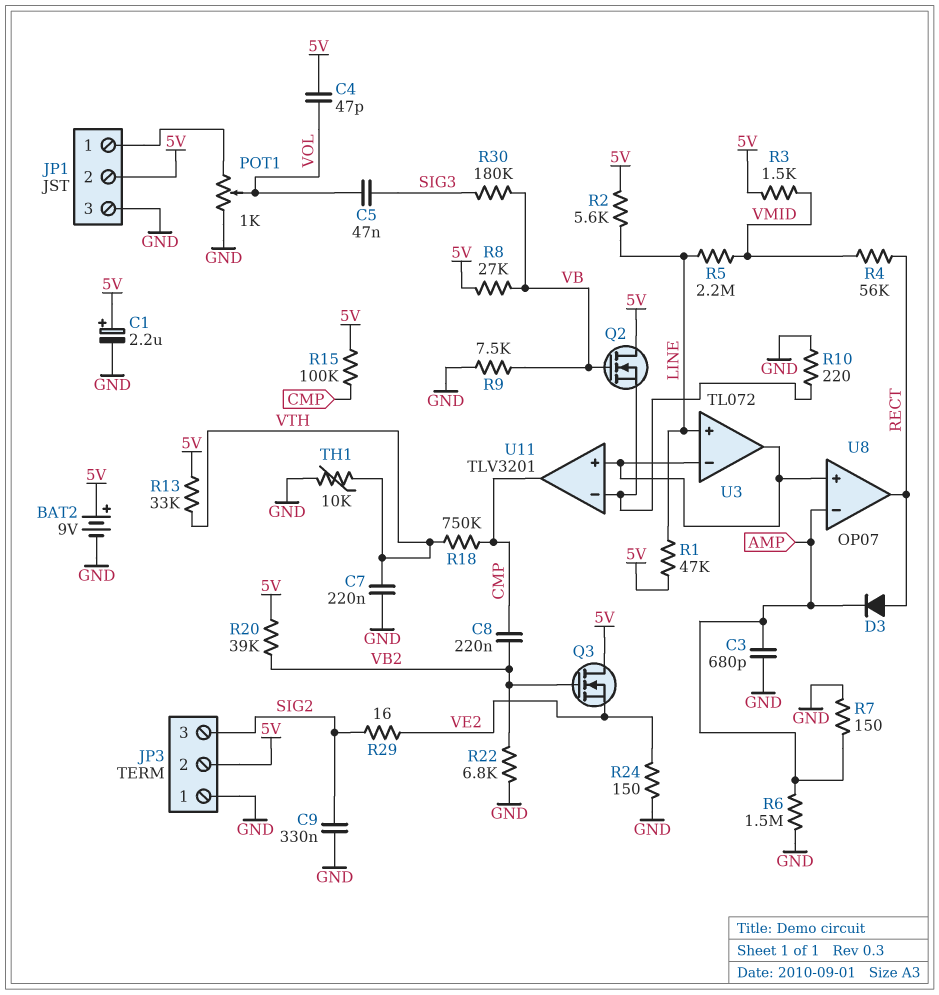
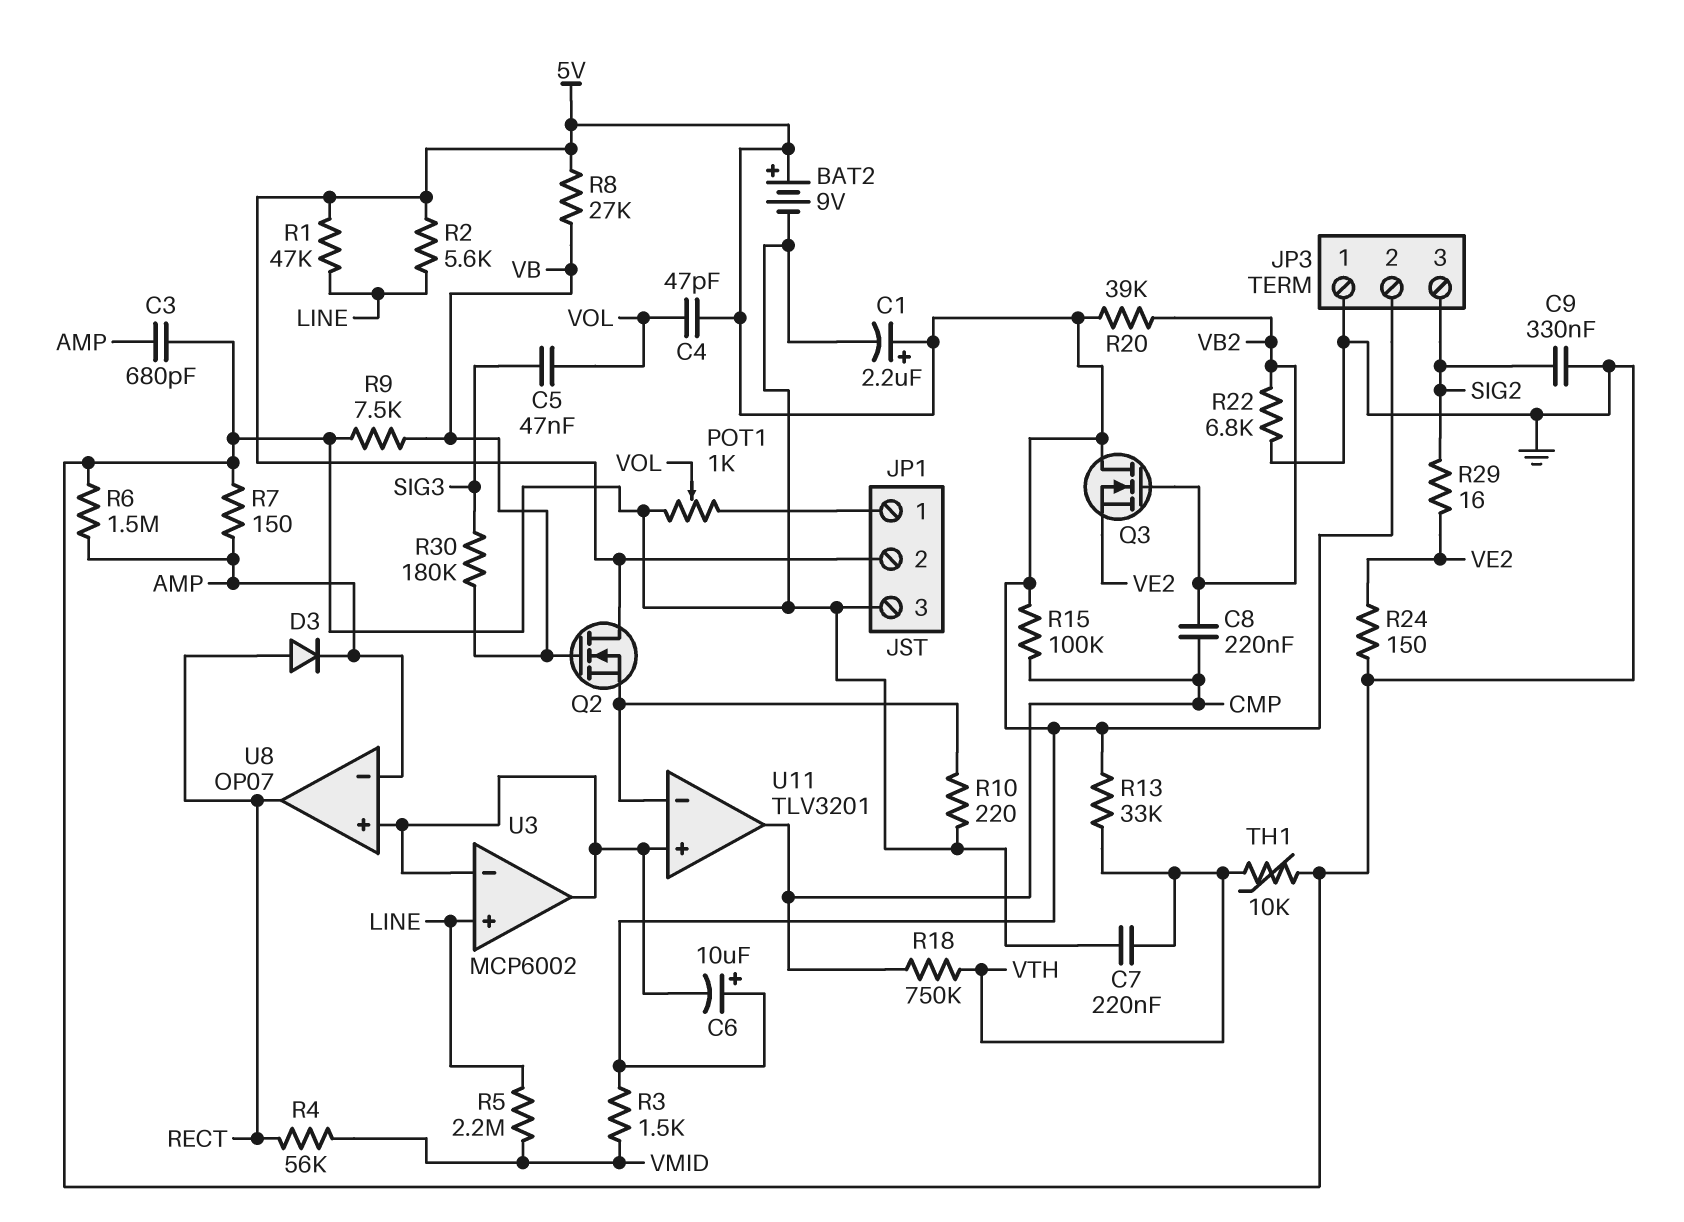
C6: none -> 10uF (plus 5V, minus U3/in-)
U3: TL072 -> MCP6002

